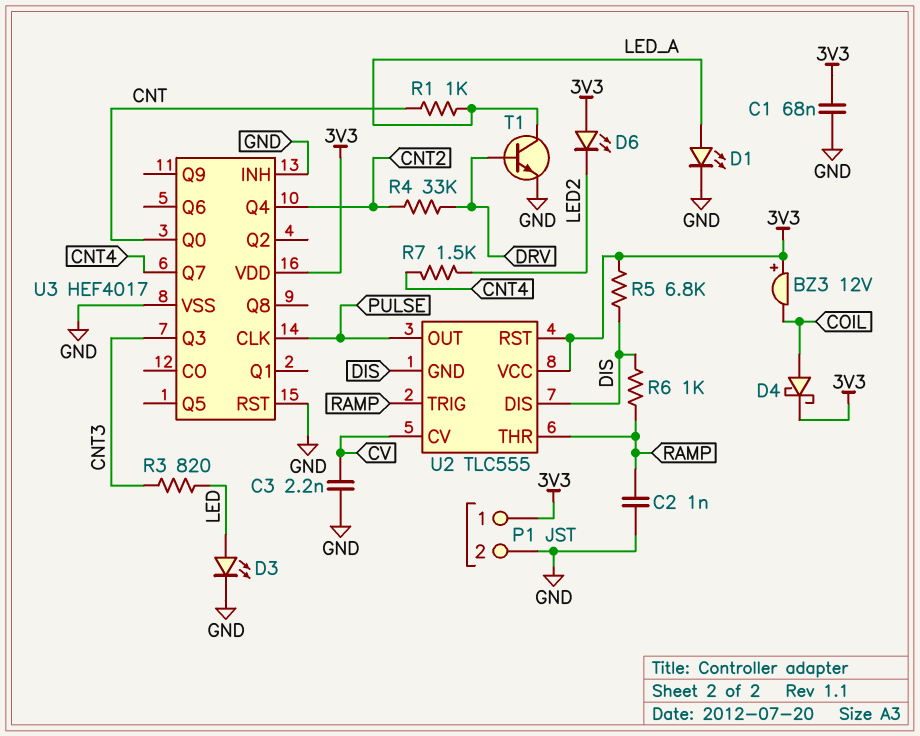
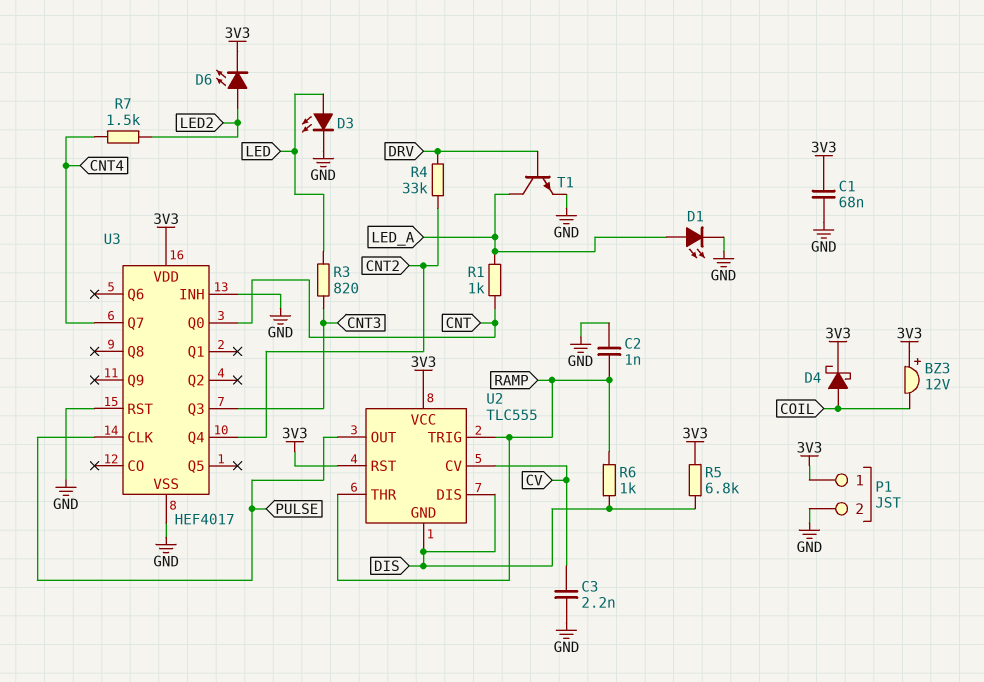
D6: LED (A 3V3, K LED2) -> LED (A LED2, K 3V3)

